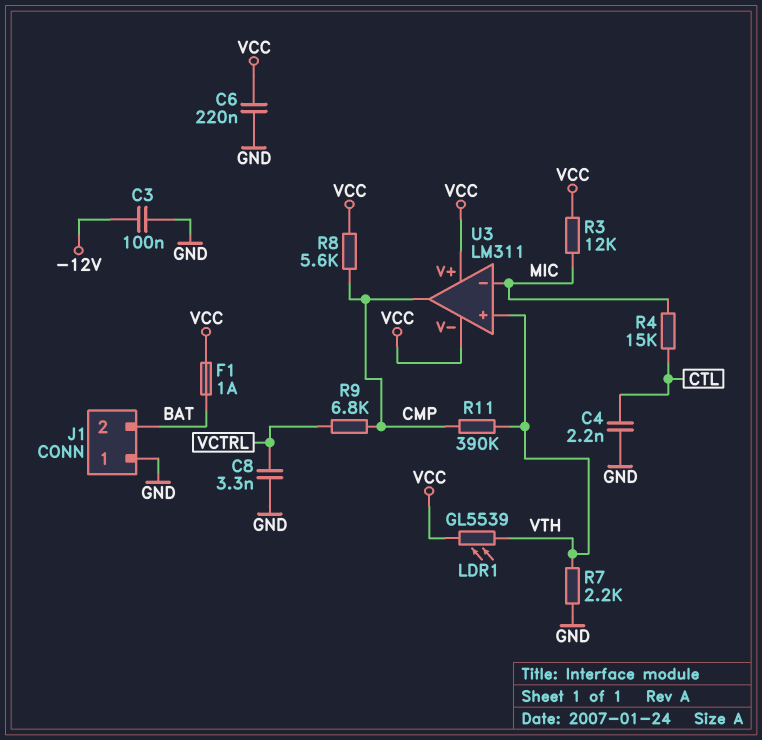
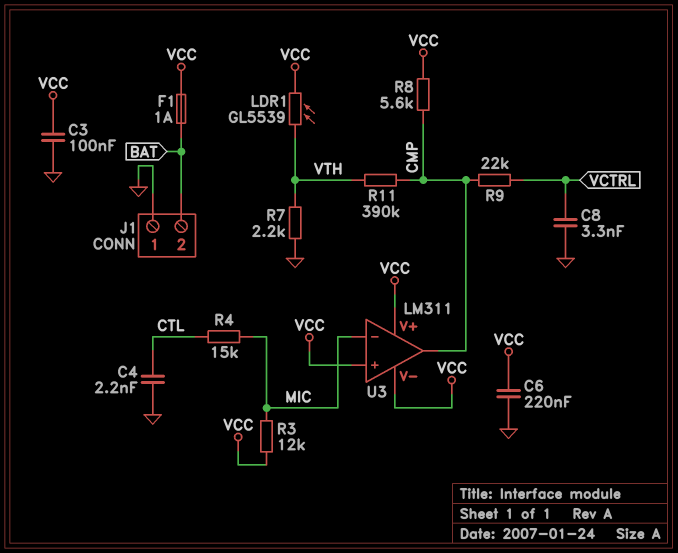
C3: 100nF (-12V, GND) -> 100nF (GND, VCC)
R9: 6.8k (CMP, VCTRL) -> 22k (CMP, VCTRL)
U3 pin in+: VTH -> VCC

